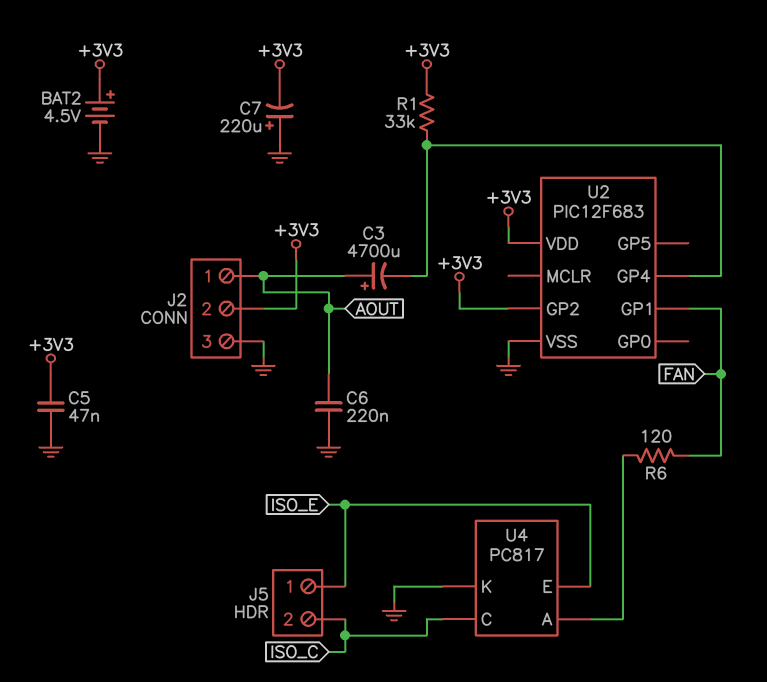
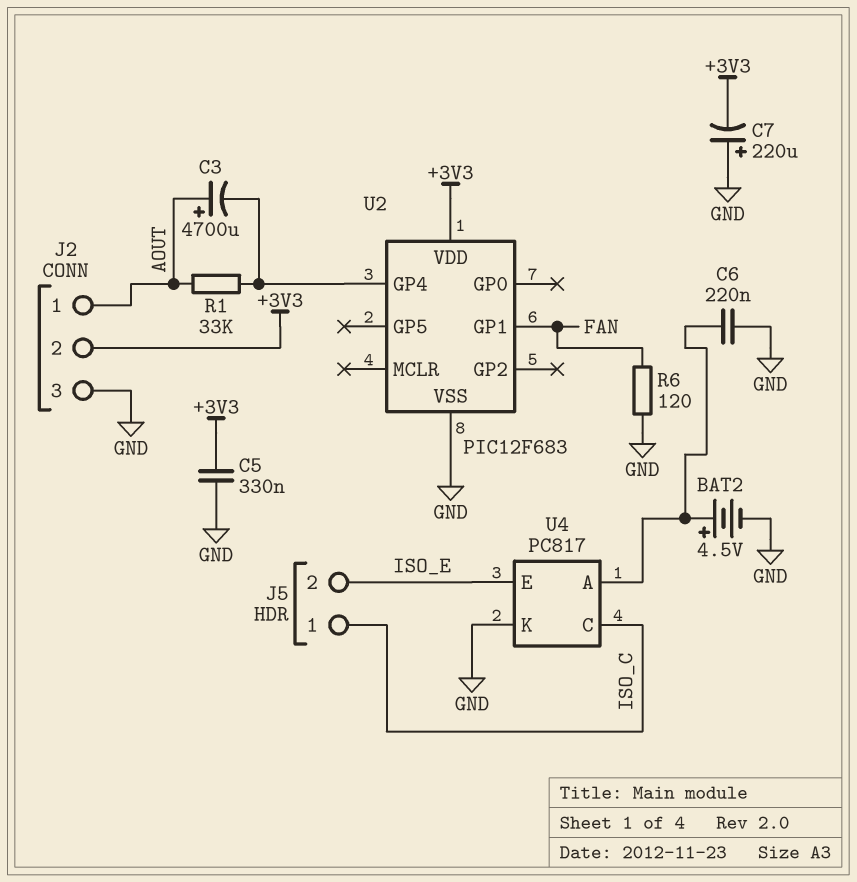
BAT2: 4.5V (plus +3V3, minus GND) -> 4.5V (plus U4/A, minus GND)
C5: 47nF (+3V3, GND) -> 330nF (+3V3, GND)
C6: 220nF (AOUT, GND) -> 220nF (GND, U4/A)
J5 pin 1: ISO_E -> ISO_C
J5 pin 2: ISO_C -> ISO_E
R1: 33k (+3V3, U2/GP4) -> 33k (AOUT, U2/GP4)
R6: 120 (FAN, U4/A) -> 120 (FAN, GND)
U2 pin GP2: +3V3 -> none

